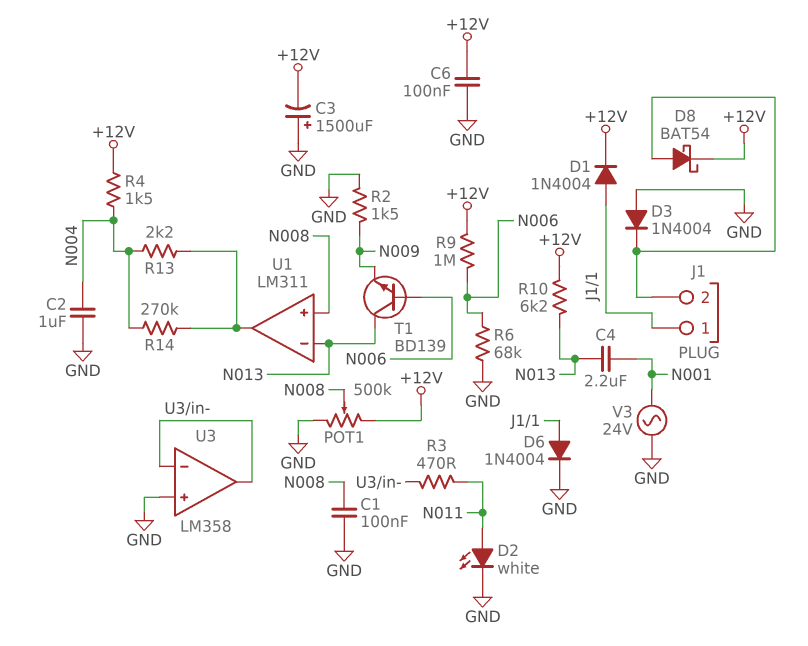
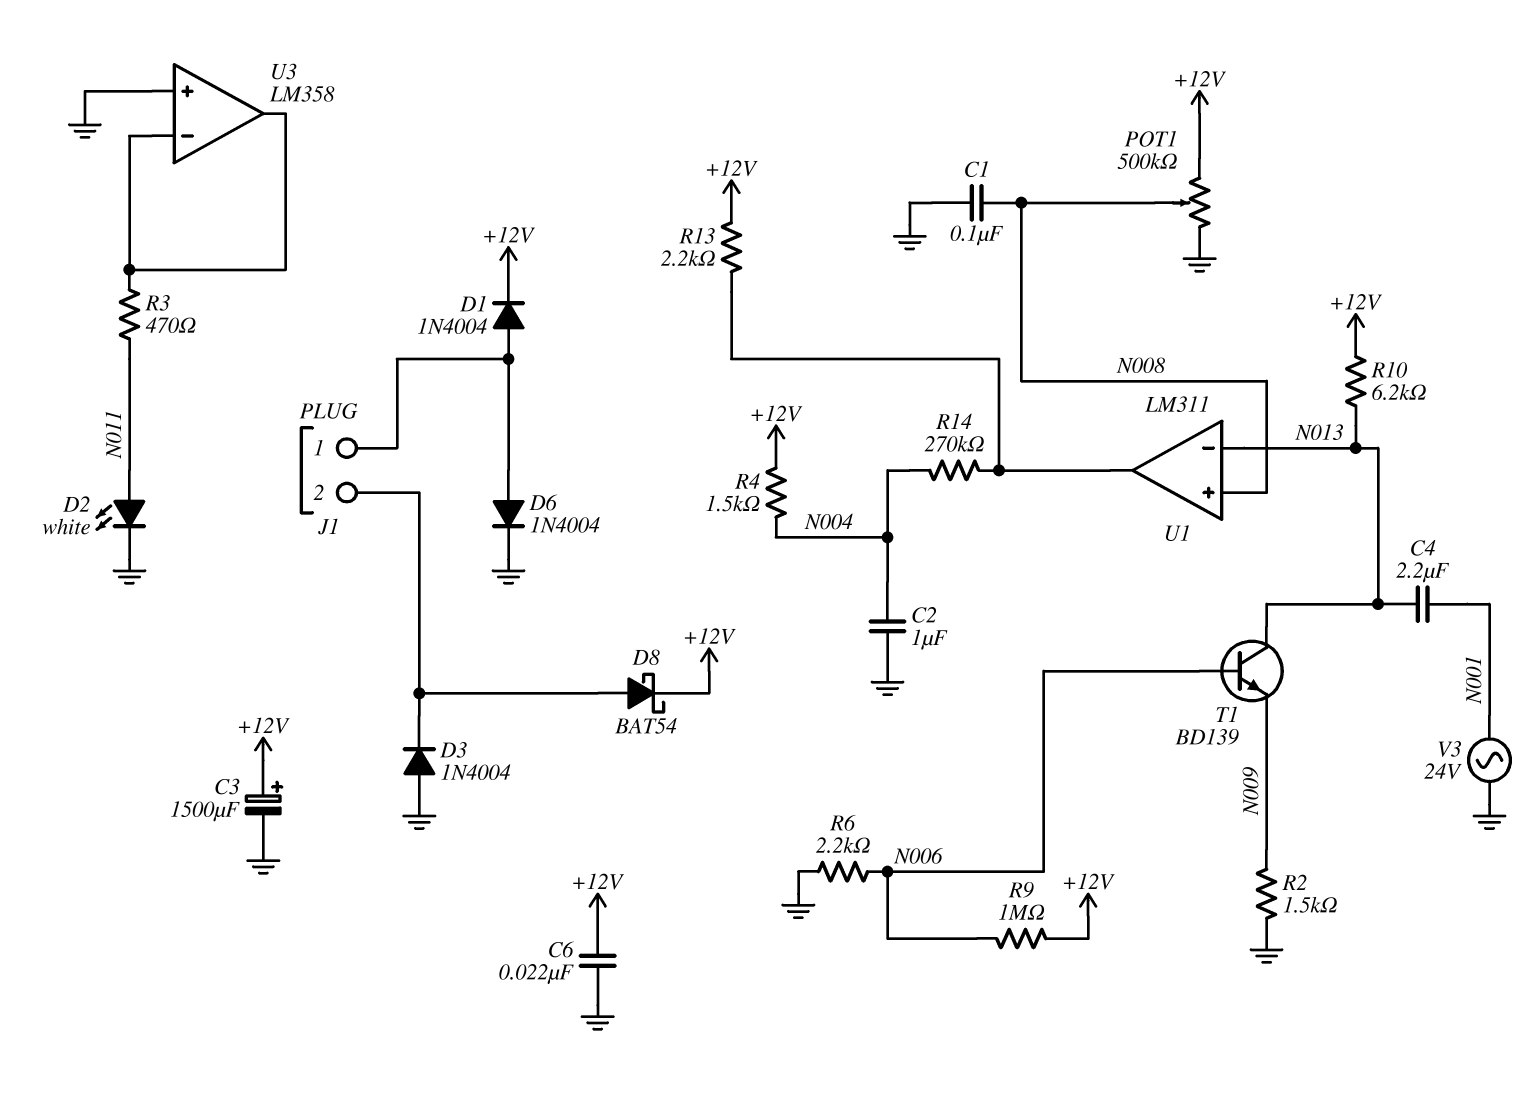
C3: 1500uF (plus GND, minus +12V) -> 1500uF (plus +12V, minus GND)
C6: 100nF (+12V, GND) -> 22nF (+12V, GND)
R6: 68k (GND, N006) -> 2.2k (GND, N006)
R13: 2.2k (N004, U1/out) -> 2.2k (+12V, U1/out)

